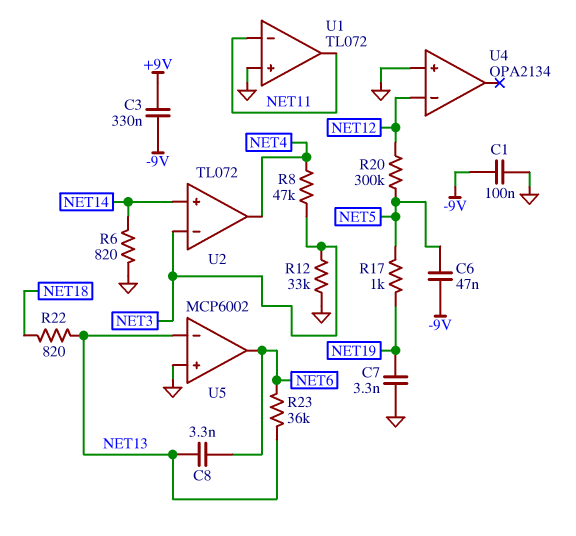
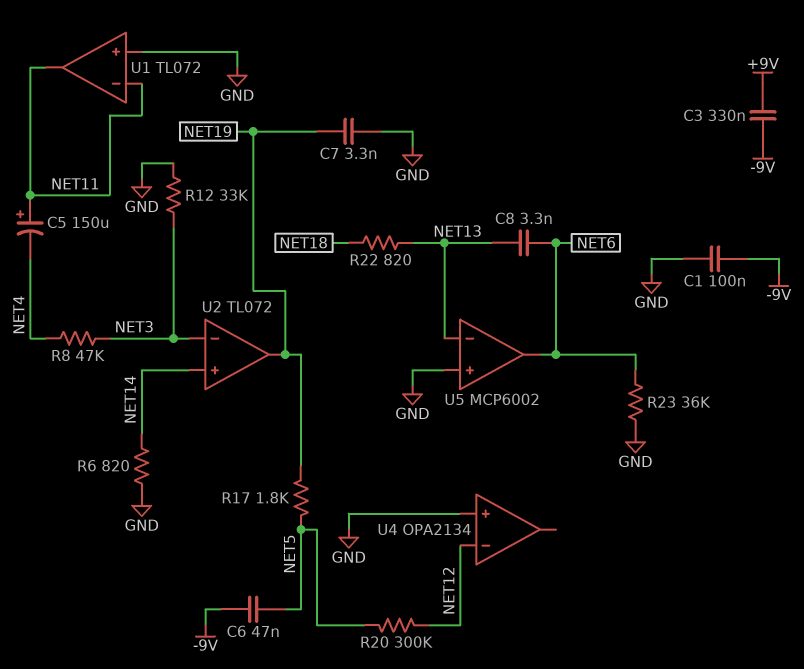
C5: none -> 150uF (plus NET11, minus NET4)
R17: 1k (NET5, NET19) -> 1.8k (NET5, NET19)
R23: 36k (NET6, NET13) -> 36k (GND, NET6)
U2 pin out: NET4 -> NET19

